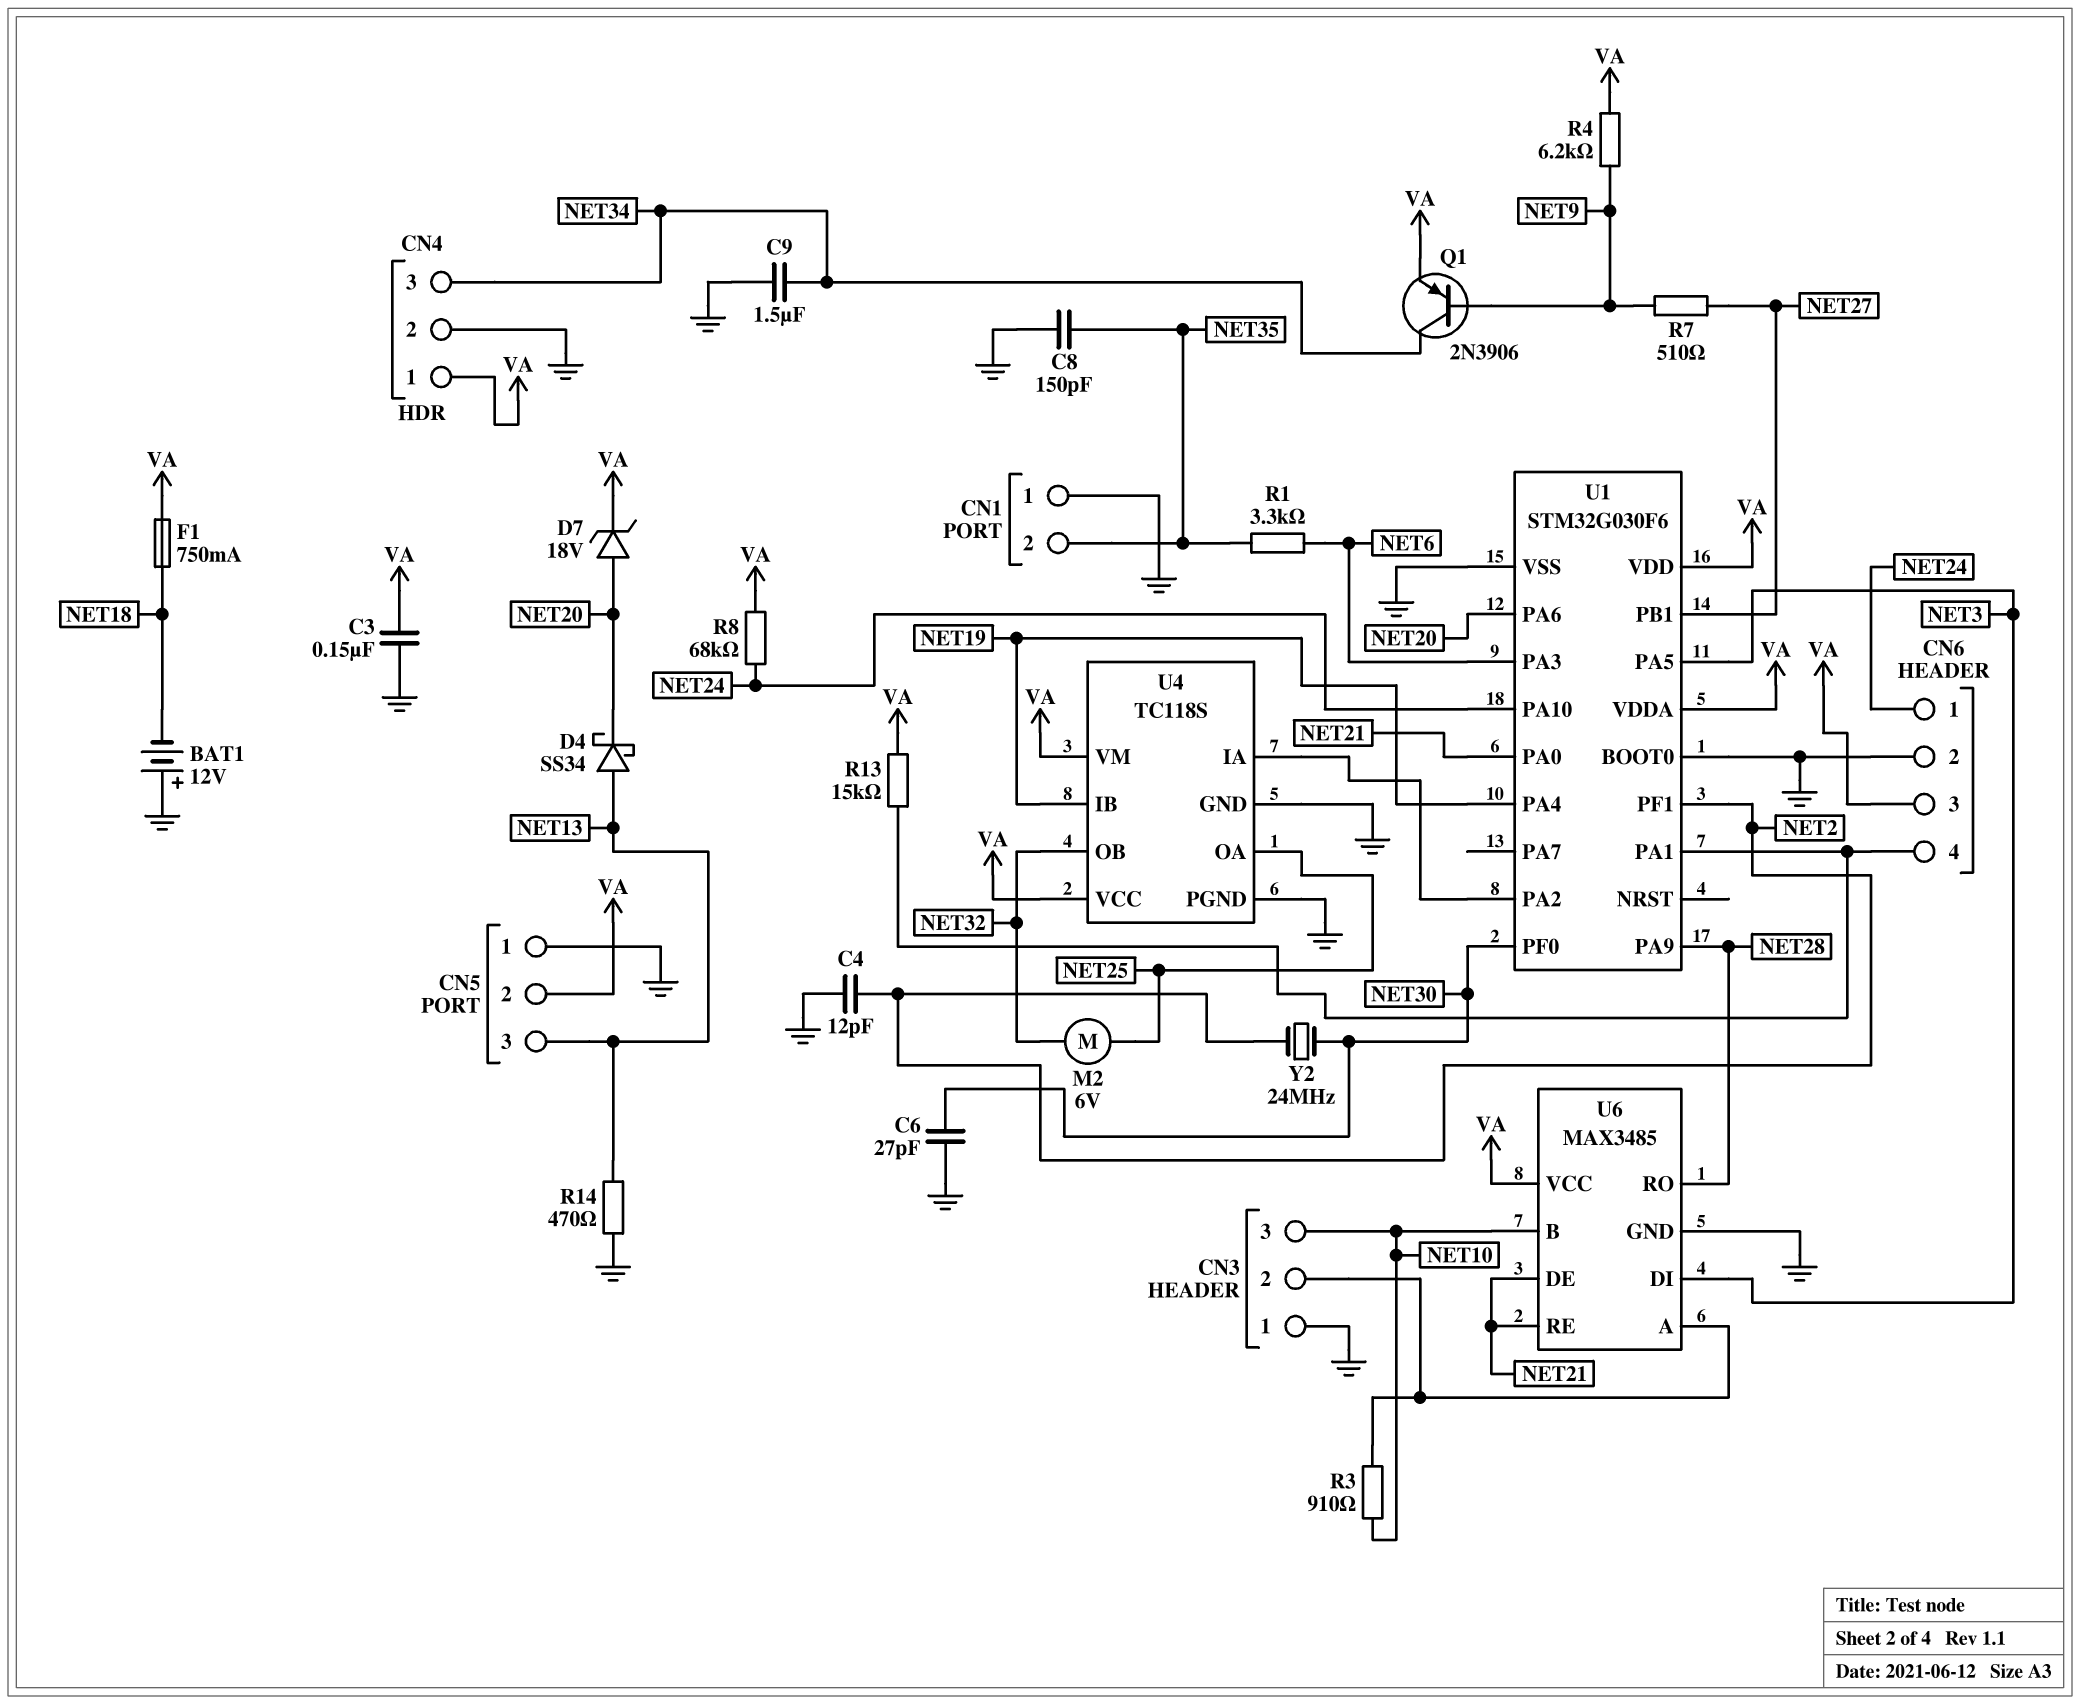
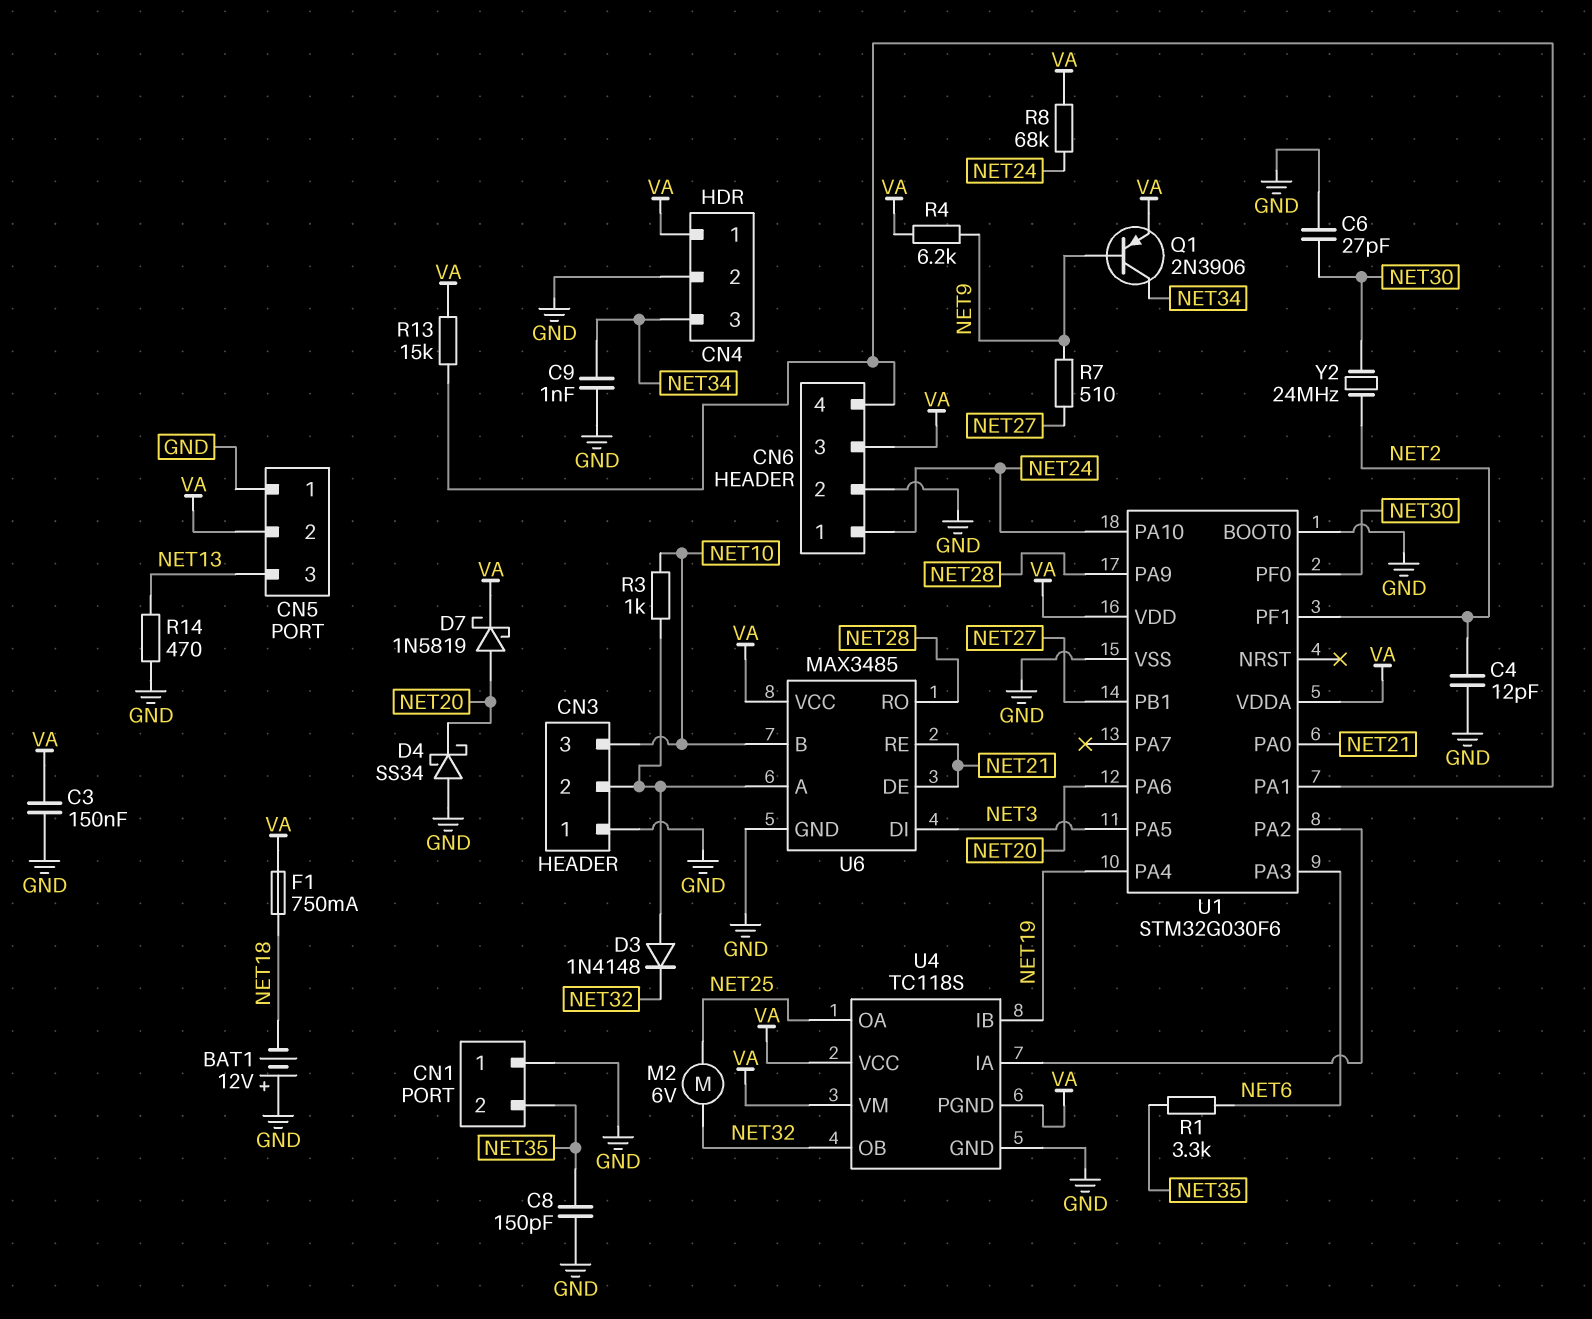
C9: 1.5uF (GND, NET34) -> 1nF (GND, NET34)
D3: none -> diode 1N4148 (A CN3/2, K NET32)
D4: schottky SS34 (A NET13, K NET20) -> schottky SS34 (A GND, K NET20)
D7: zener 18V (A NET20, K VA) -> schottky 1N5819 (A NET20, K VA)
R3: 910 (CN3/2, NET10) -> 1k (CN3/2, NET10)
U4 pin PGND: GND -> VA

